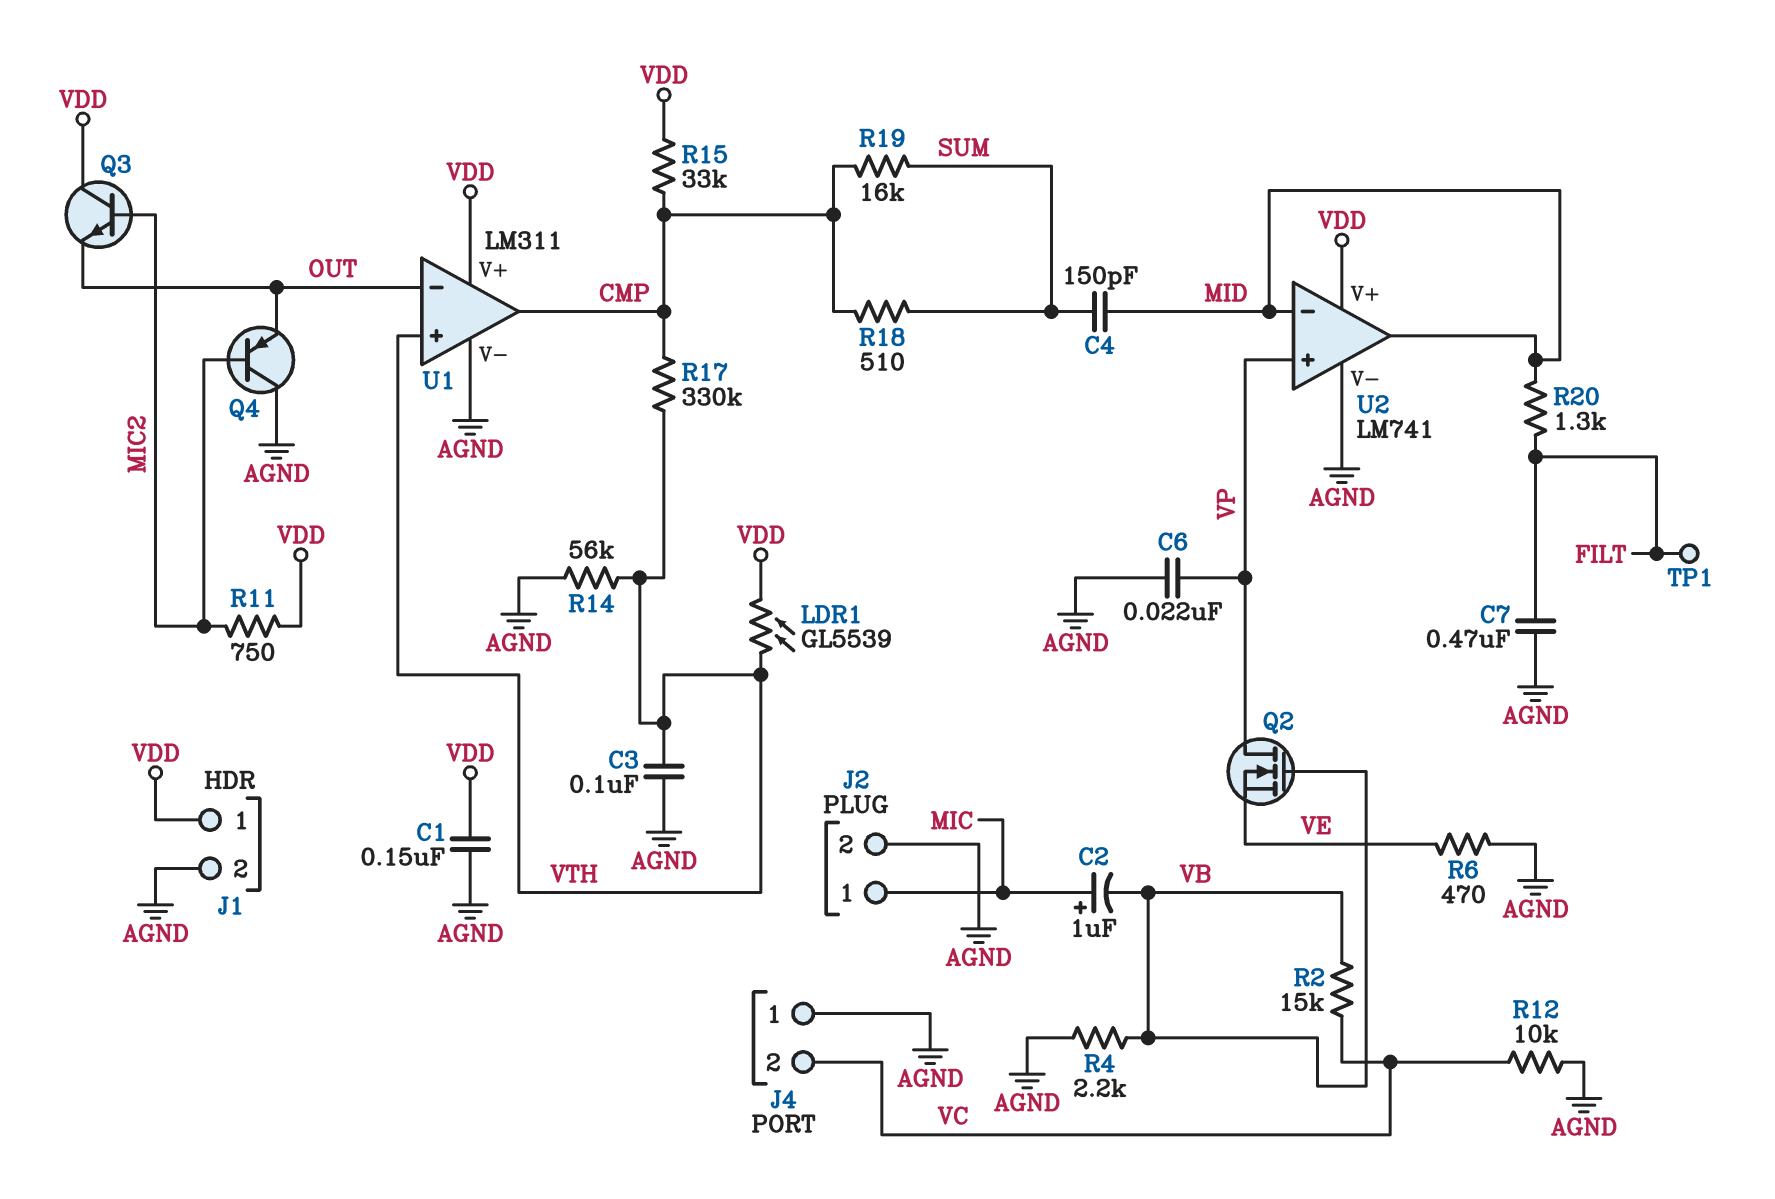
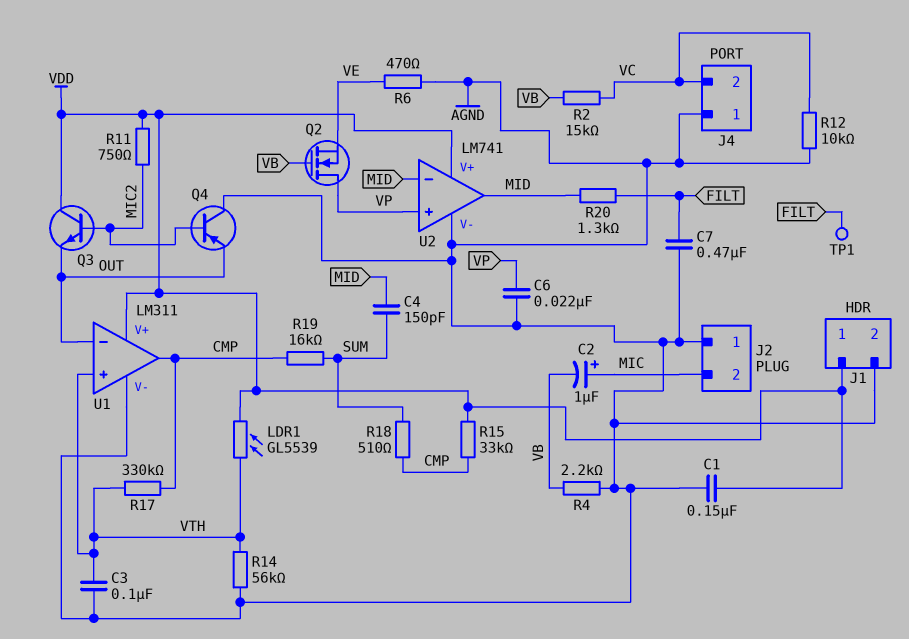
J2 pin 1: MIC -> AGND
J2 pin 2: AGND -> MIC

